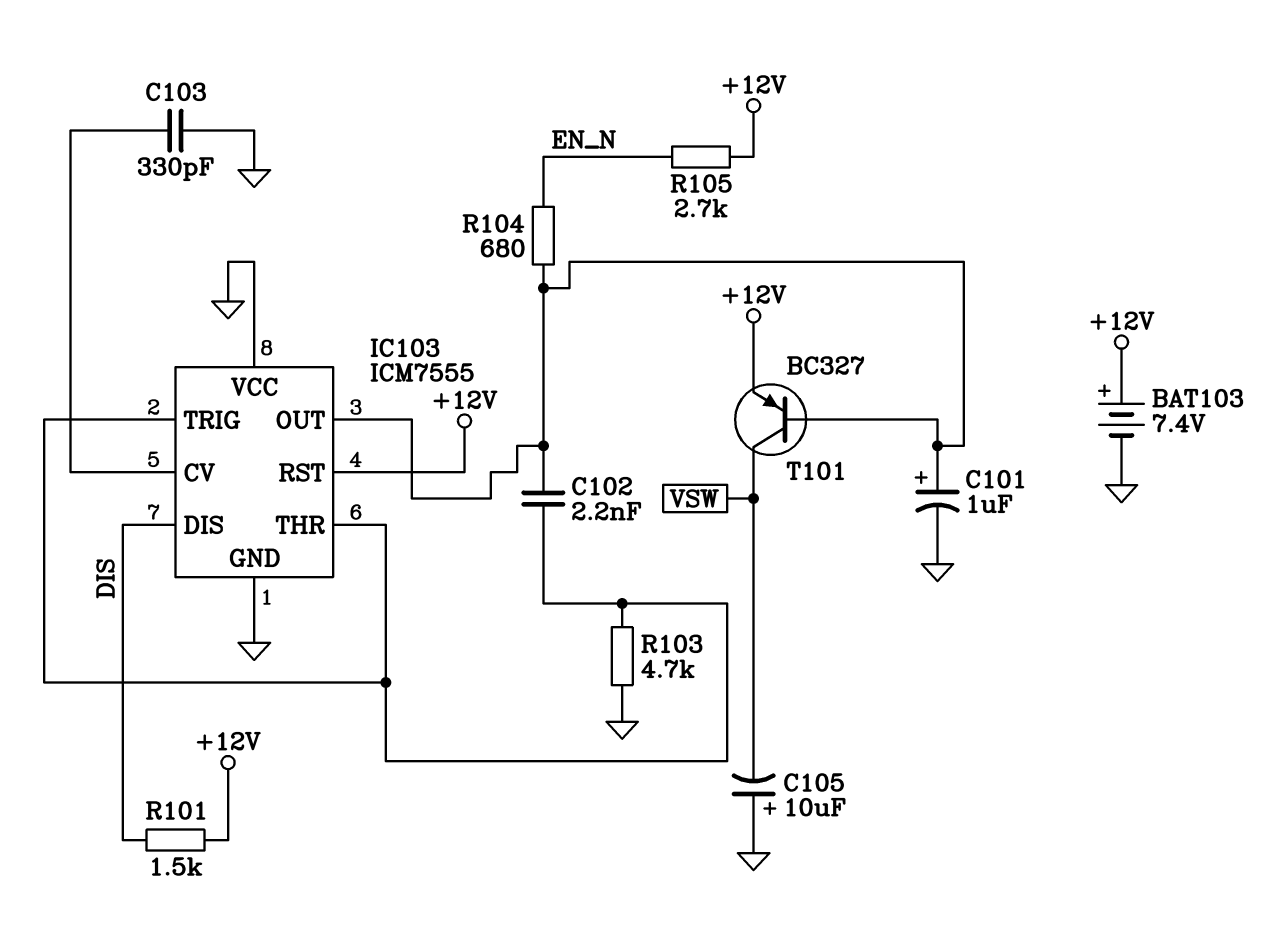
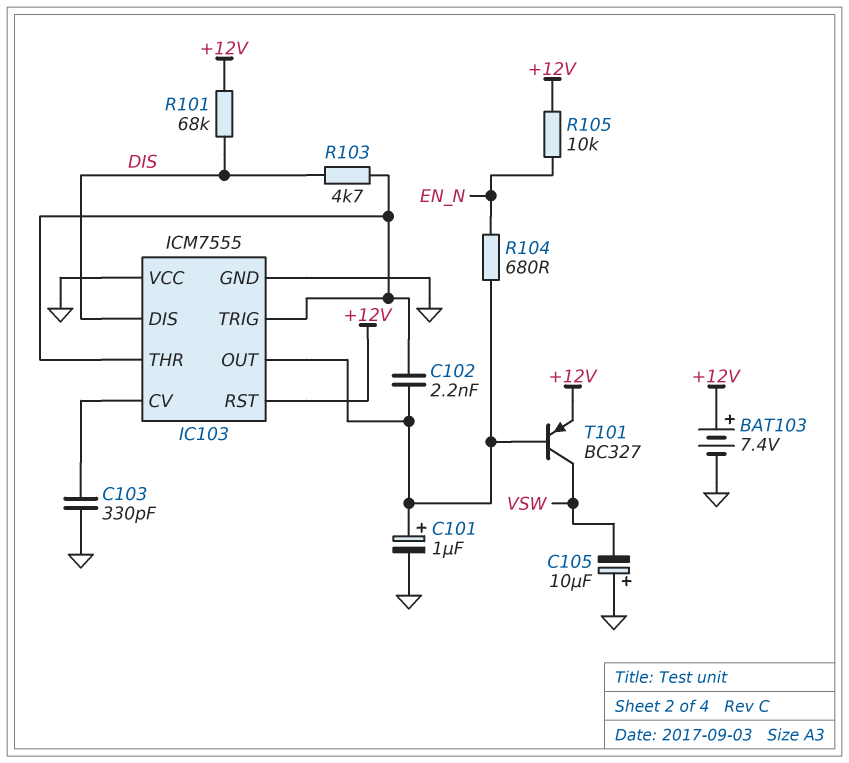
R101: 1.5k (+12V, DIS) -> 68k (+12V, DIS)
R103: 4.7k (GND, IC103/THR) -> 4.7k (DIS, IC103/THR)
R105: 2.7k (+12V, EN_N) -> 10k (+12V, EN_N)

